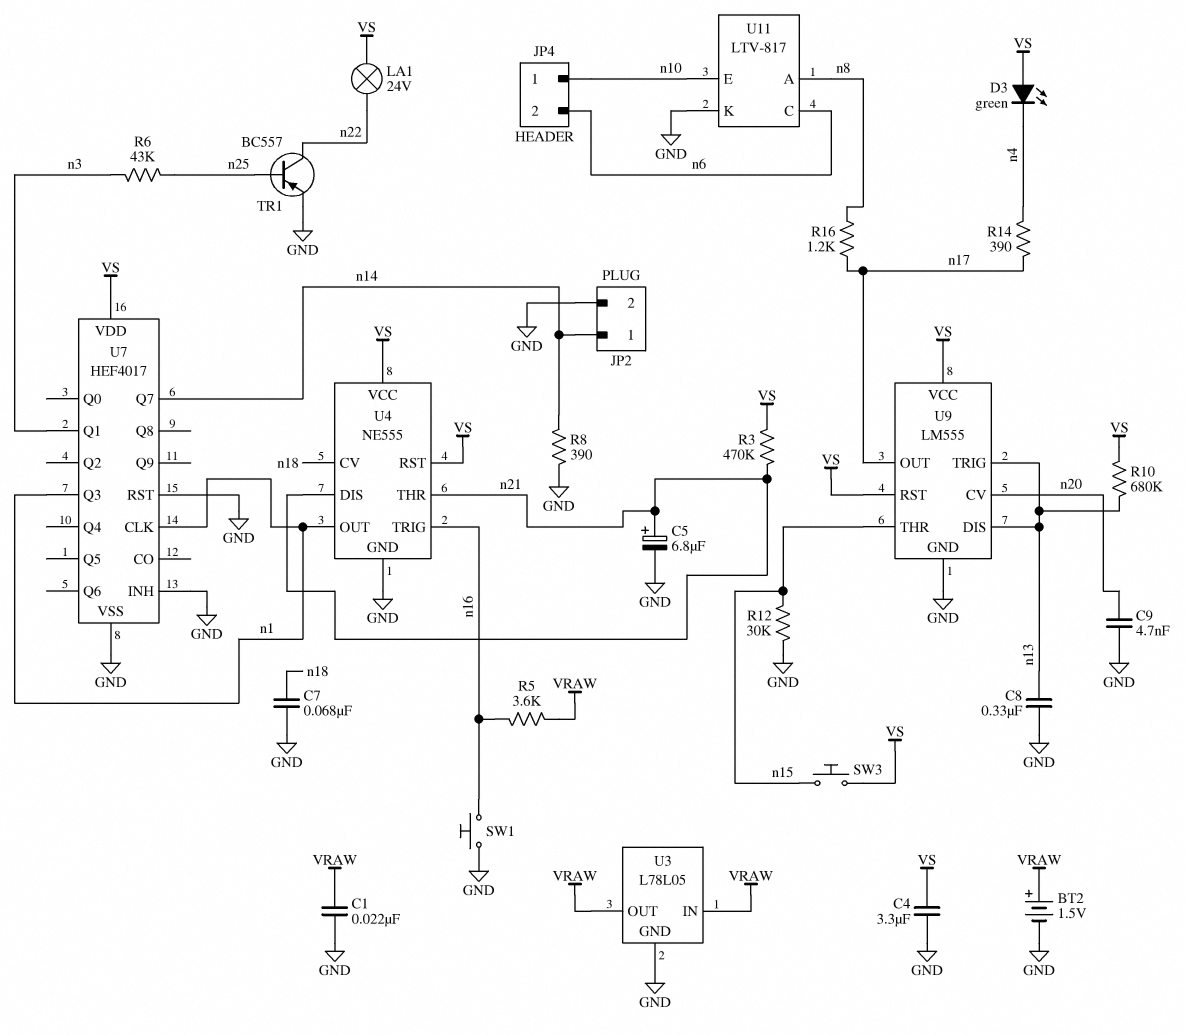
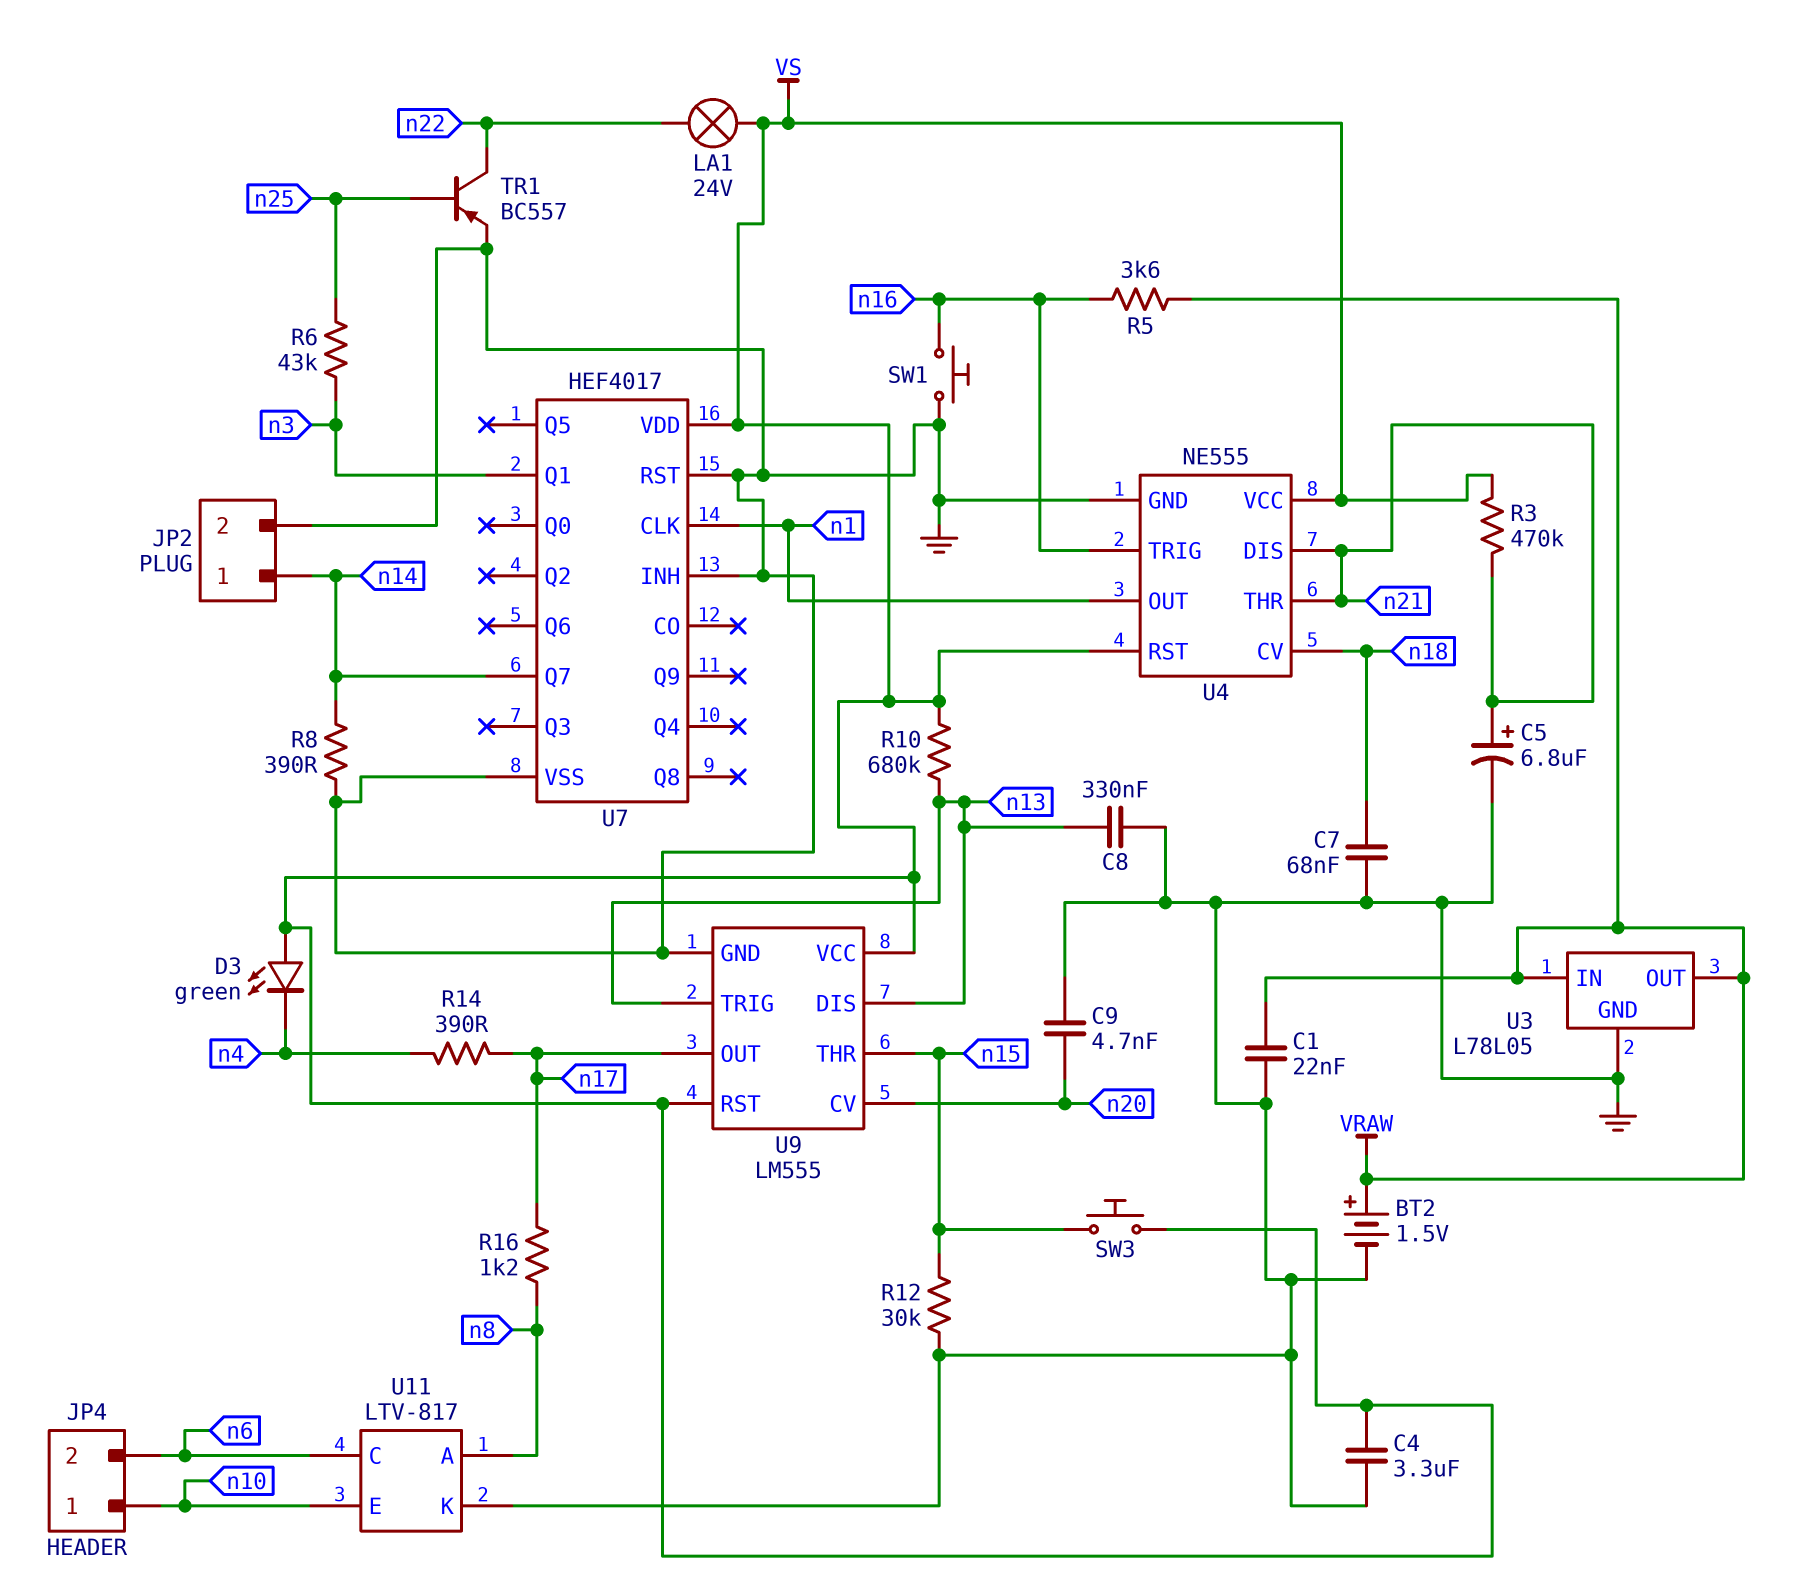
U7 pin Q3: n1 -> none

